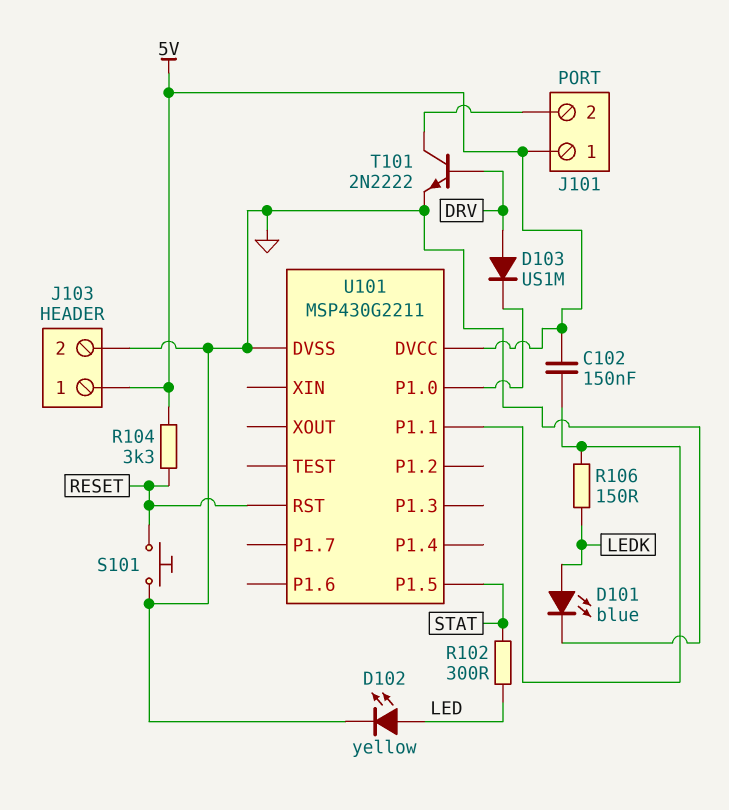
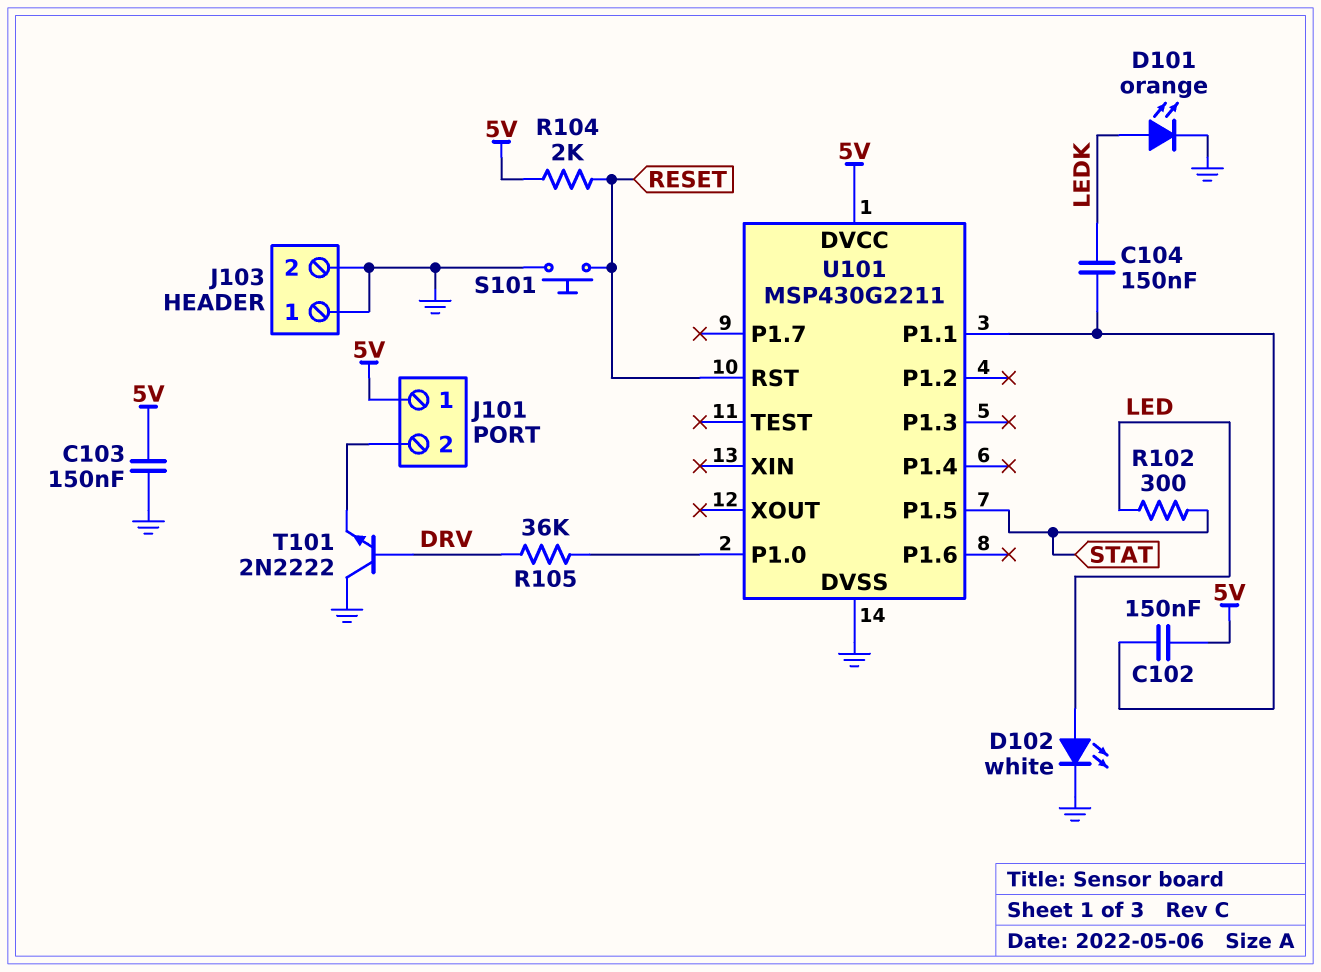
C103: none -> 150nF (5V, GND)
C104: none -> 150nF (LEDK, U101/P1.1)
D101: LED blue (A LEDK, K GND) -> LED orange (A LEDK, K GND)
D102: LED yellow (A LED, K GND) -> LED white (A LED, K GND)
D103: diode US1M (A DRV, K U101/P1.0) -> none
J103 pin 1: 5V -> GND
R104: 3.3k (5V, RESET) -> 2k (5V, RESET)
R105: none -> 36k (DRV, U101/P1.0)
R106: 150 (LEDK, U101/P1.1) -> none
T101: NPN 2N2222 (B DRV, C J101/2, E GND) -> NPN 2N2222 (B DRV, C GND, E J101/2)

